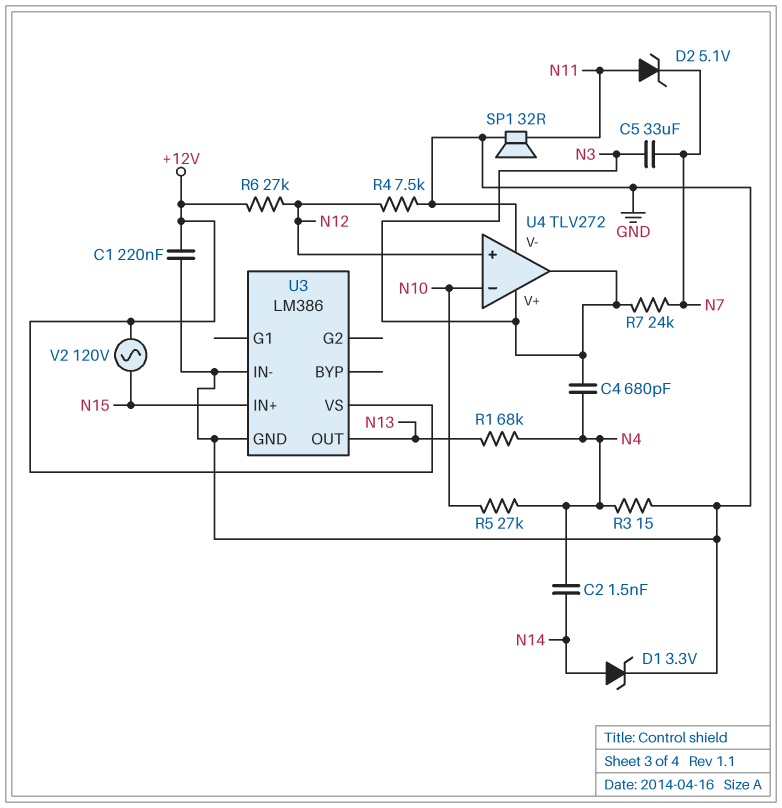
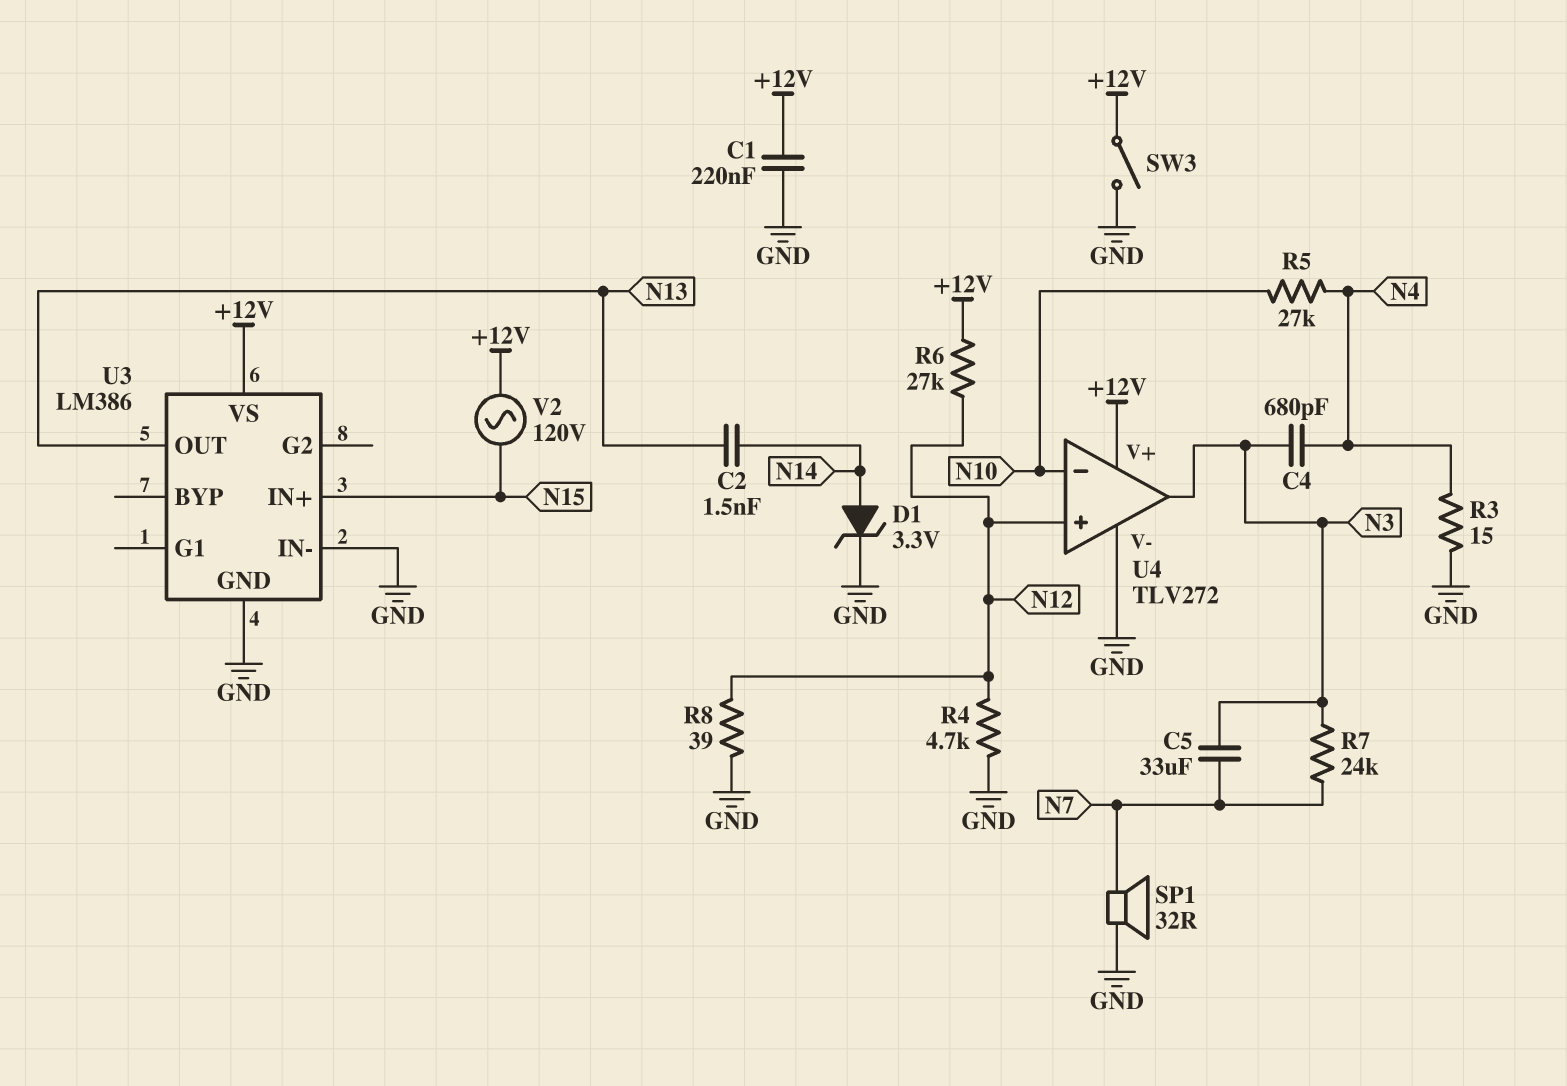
C2: 1.5nF (N4, N14) -> 1.5nF (N13, N14)
D2: zener 5.1V (A N11, K N7) -> none
R1: 68k (N4, N13) -> none
R4: 7.5k (GND, N12) -> 4.7k (GND, N12)
R8: none -> 39 (GND, N12)
SP1: speaker 32R (GND, N11) -> speaker 32R (GND, N7)
SW3: none -> switch (+12V, GND)
U4 pin V+: N3 -> +12V

